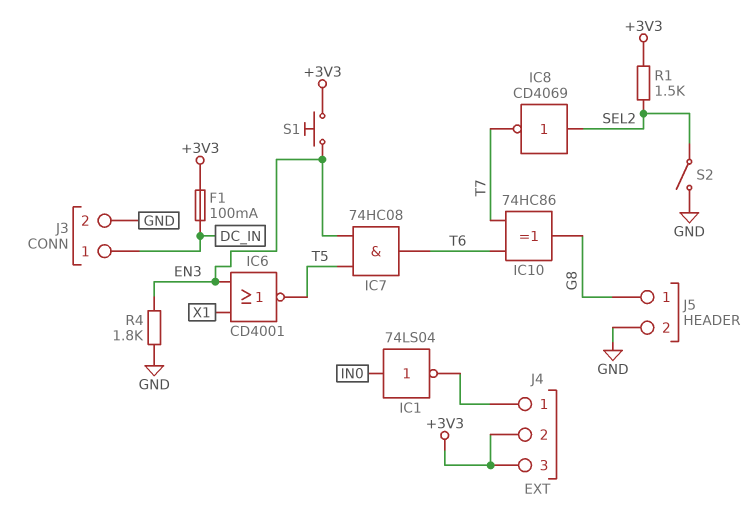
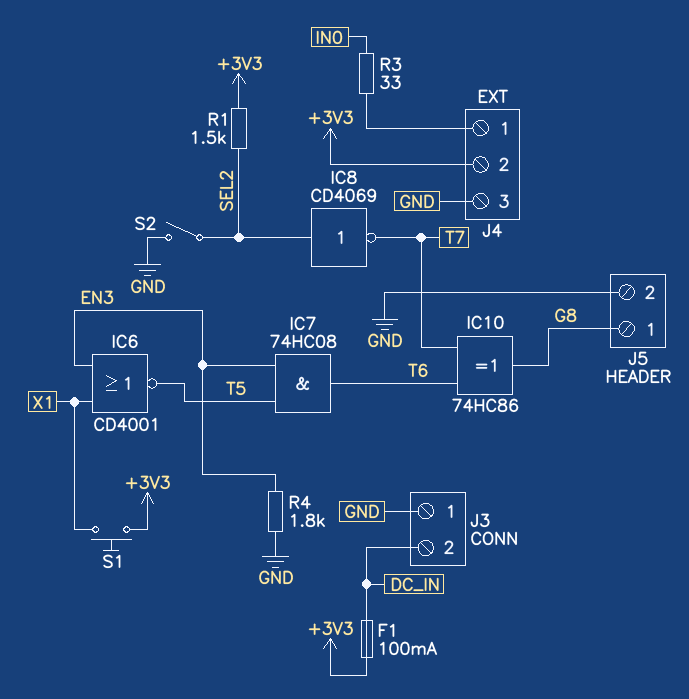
IC1: NOT 74LS04 (in IN0, out J4/1) -> none
J3 pin 1: DC_IN -> GND
J3 pin 2: GND -> DC_IN
J4 pin 3: +3V3 -> GND
R3: none -> 33 (IN0, J4/1)
S1: button (+3V3, EN3) -> button (+3V3, X1)

